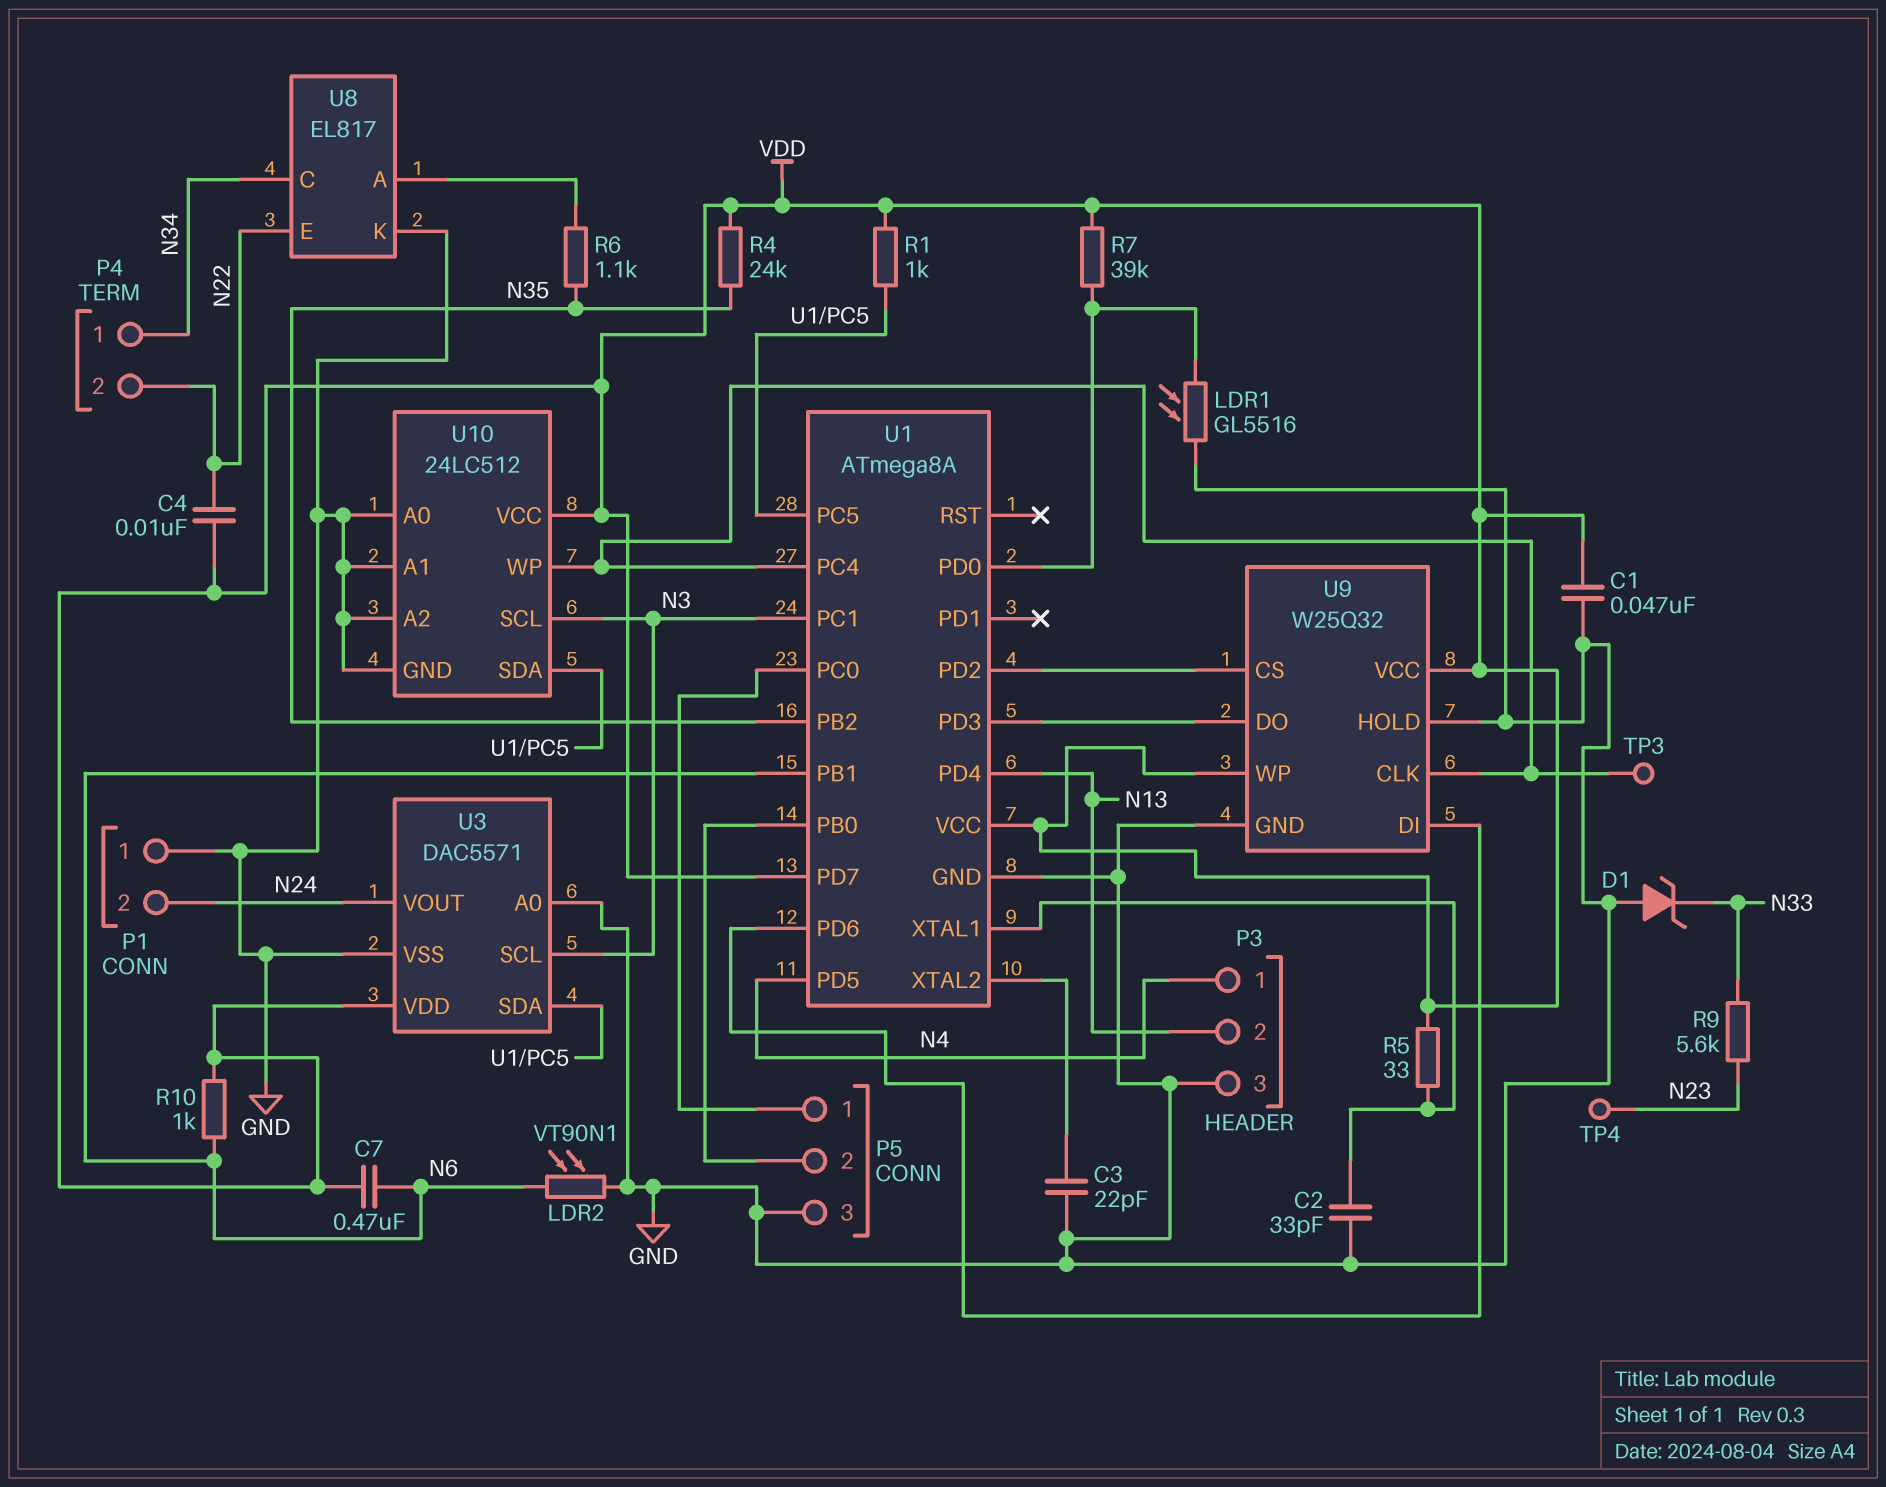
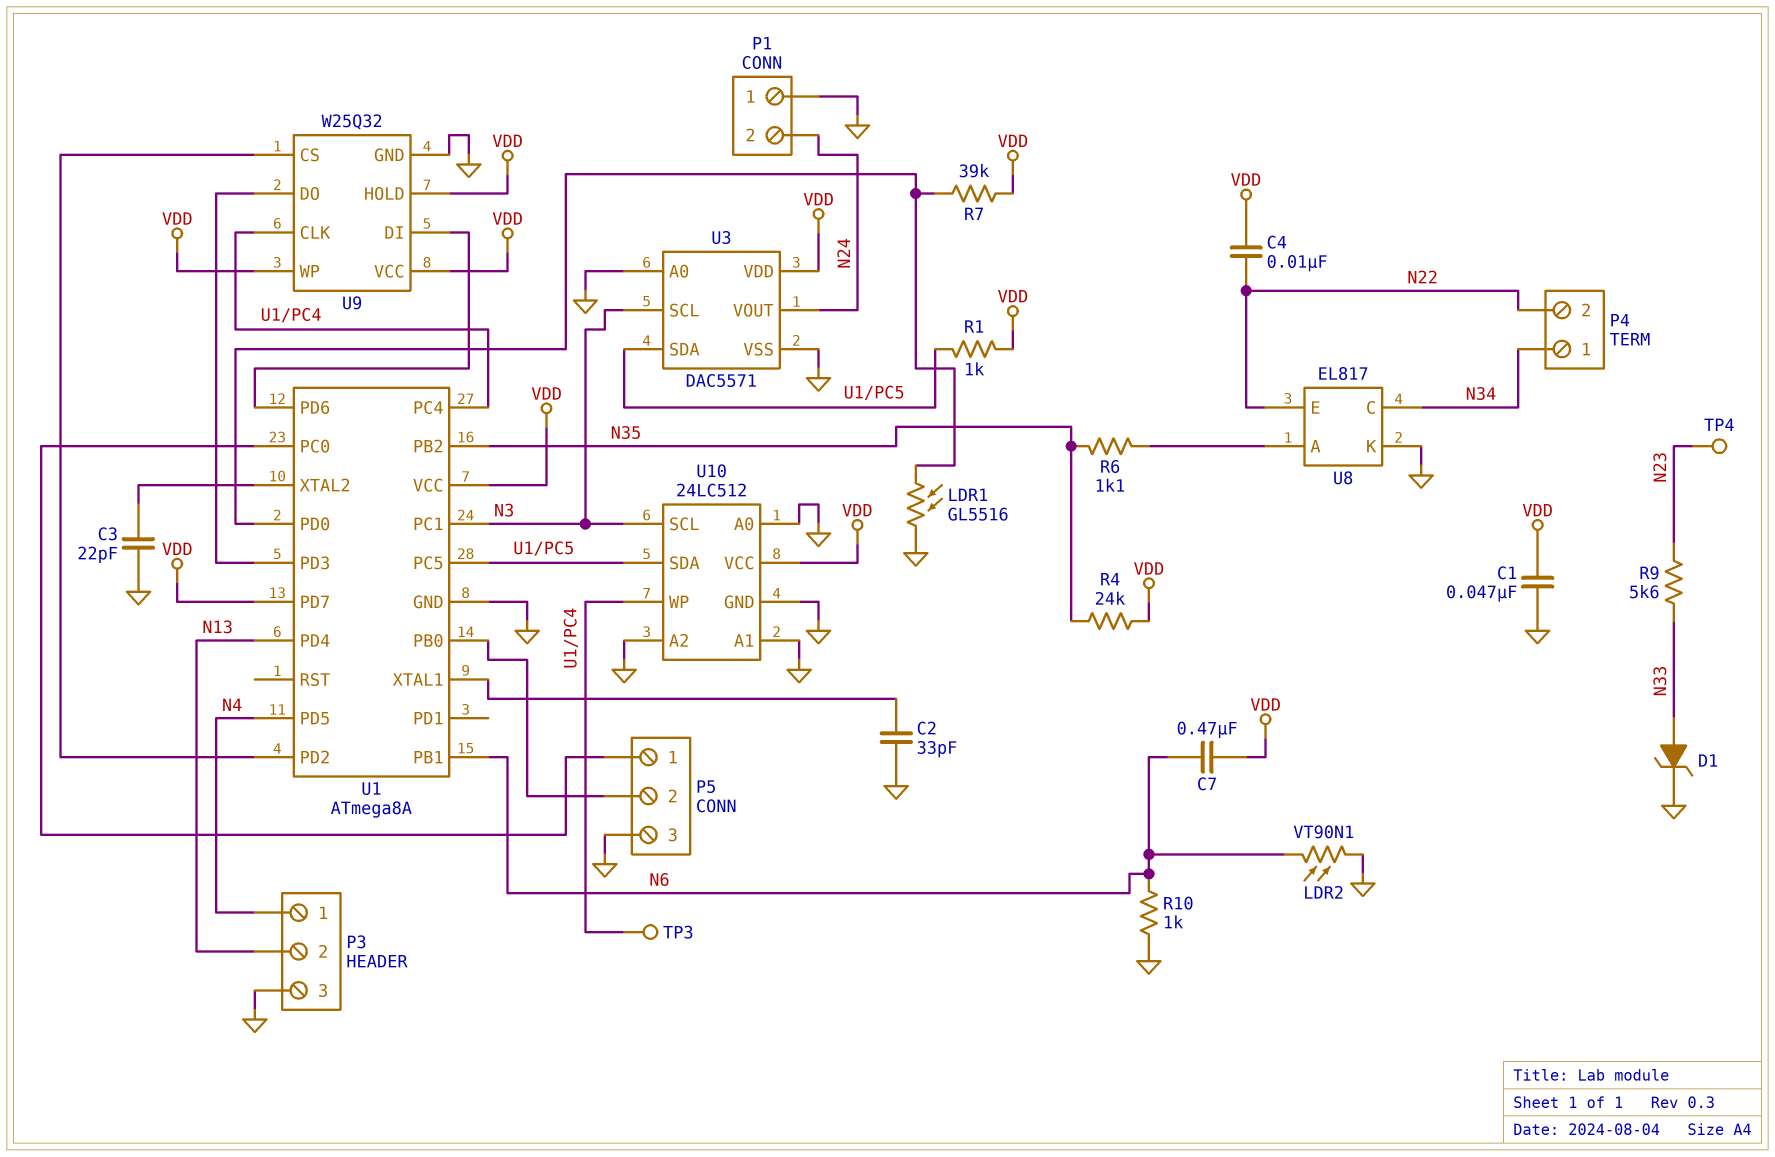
D1: zener (A GND, K N33) -> zener (A N33, K GND)
R5: 33 (U1/XTAL1, VDD) -> none
R10: 1k (N6, VDD) -> 1k (GND, N6)
U9 pin HOLD: GND -> VDD

